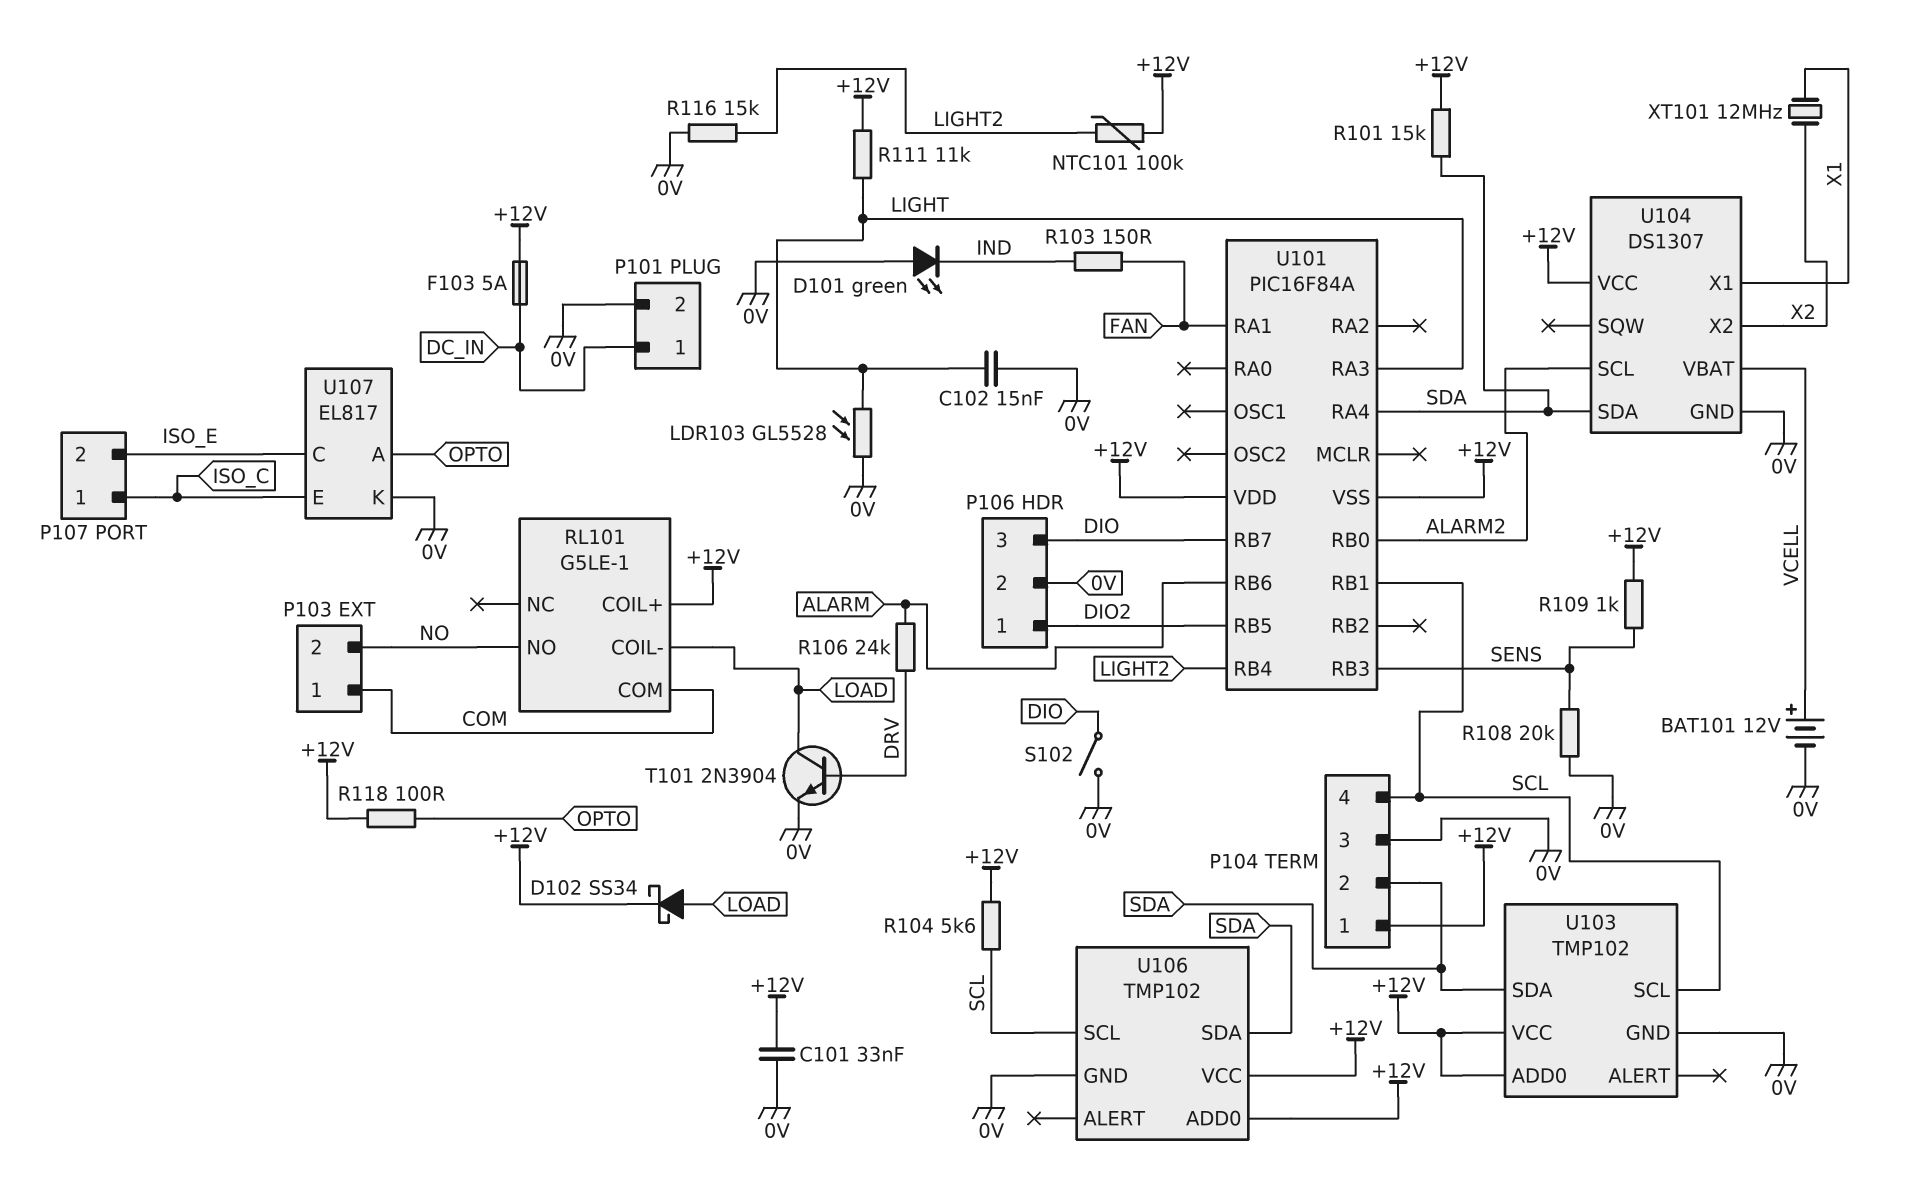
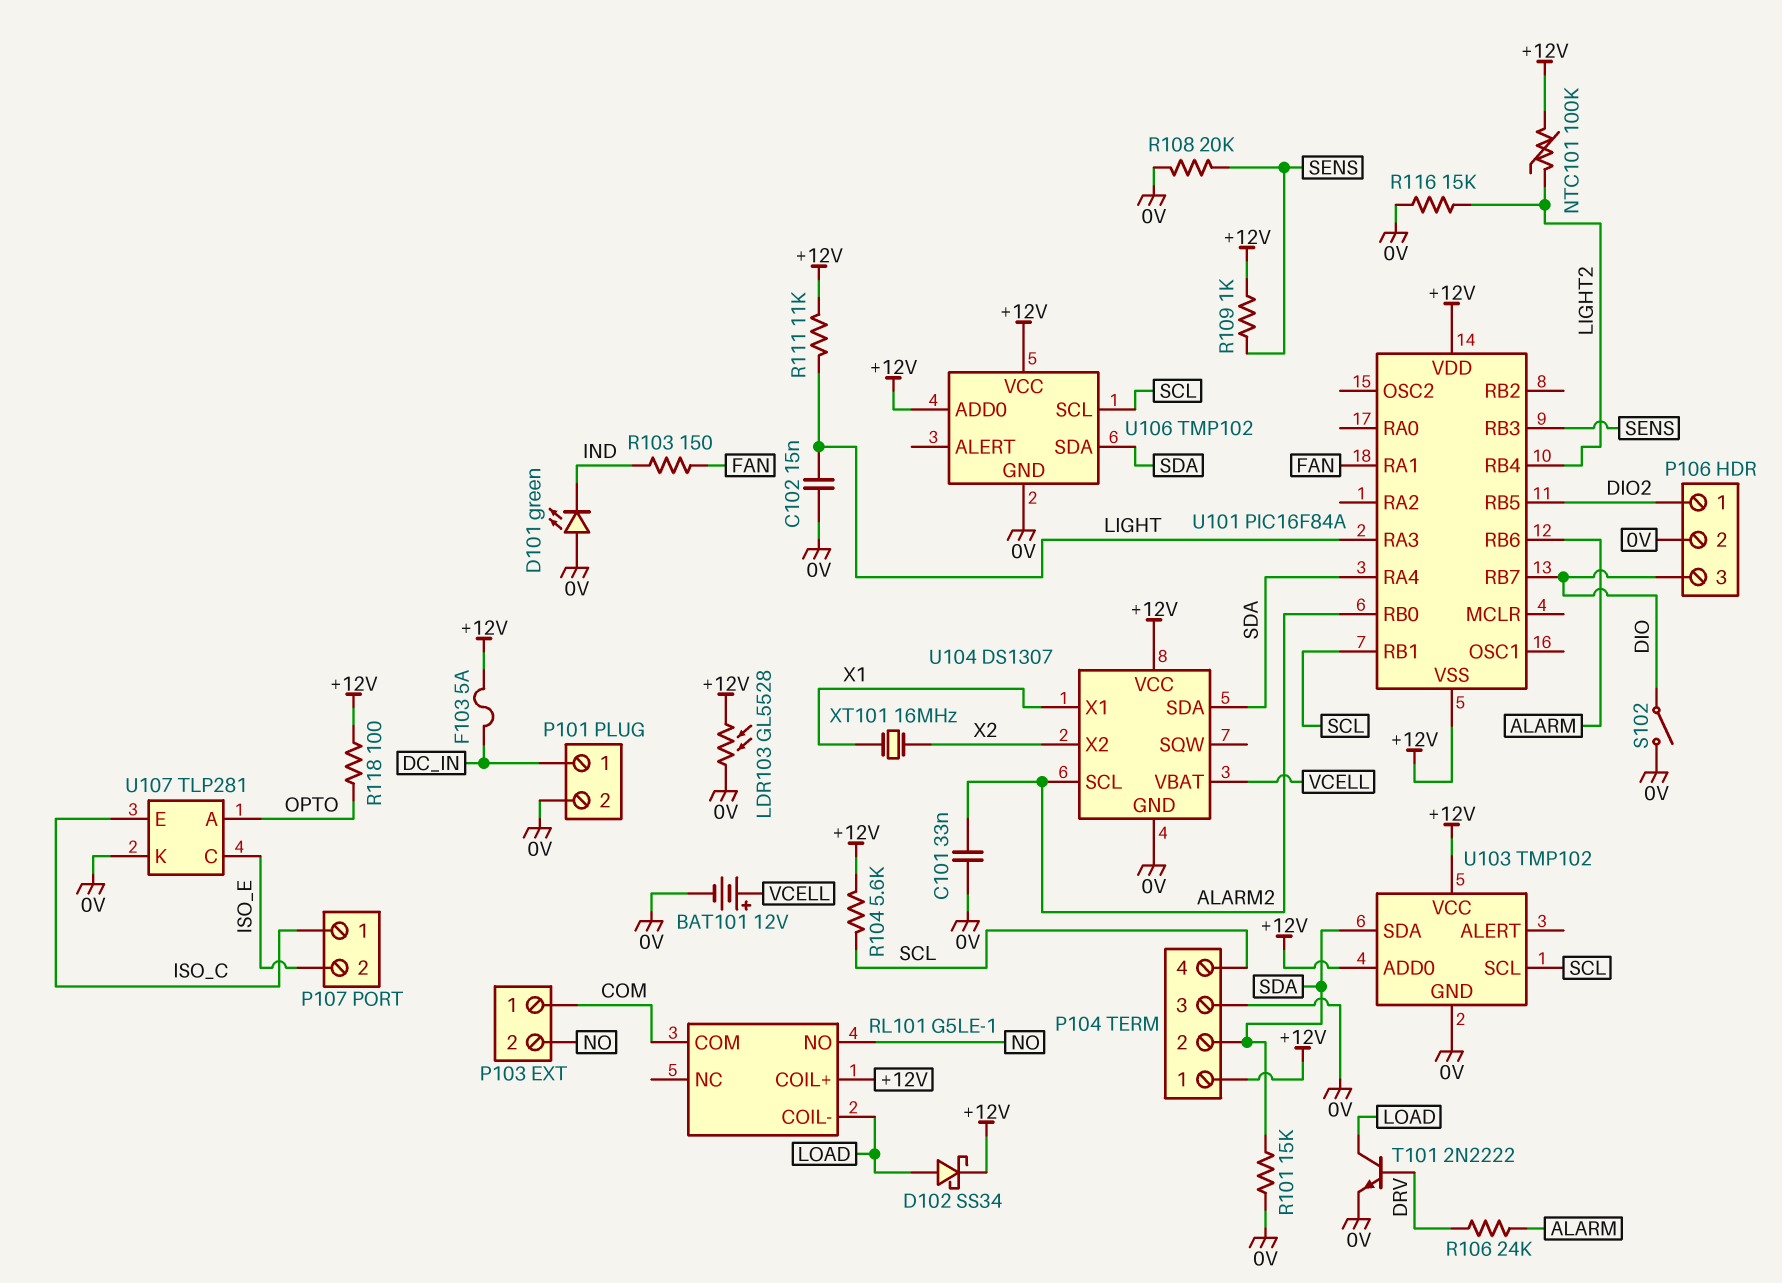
C101: 33nF (+12V, 0V) -> 33nF (0V, ALARM2)
LDR103: GL5528 (0V, LIGHT) -> GL5528 (+12V, 0V)
R101: 15k (+12V, SDA) -> 15k (0V, SDA)
T101: NPN 2N3904 (B DRV, C LOAD, E 0V) -> NPN 2N2222 (B DRV, C LOAD, E 0V)
U107: EL817 -> TLP281
XT101: 12MHz (X1, X2) -> 16MHz (X1, X2)

